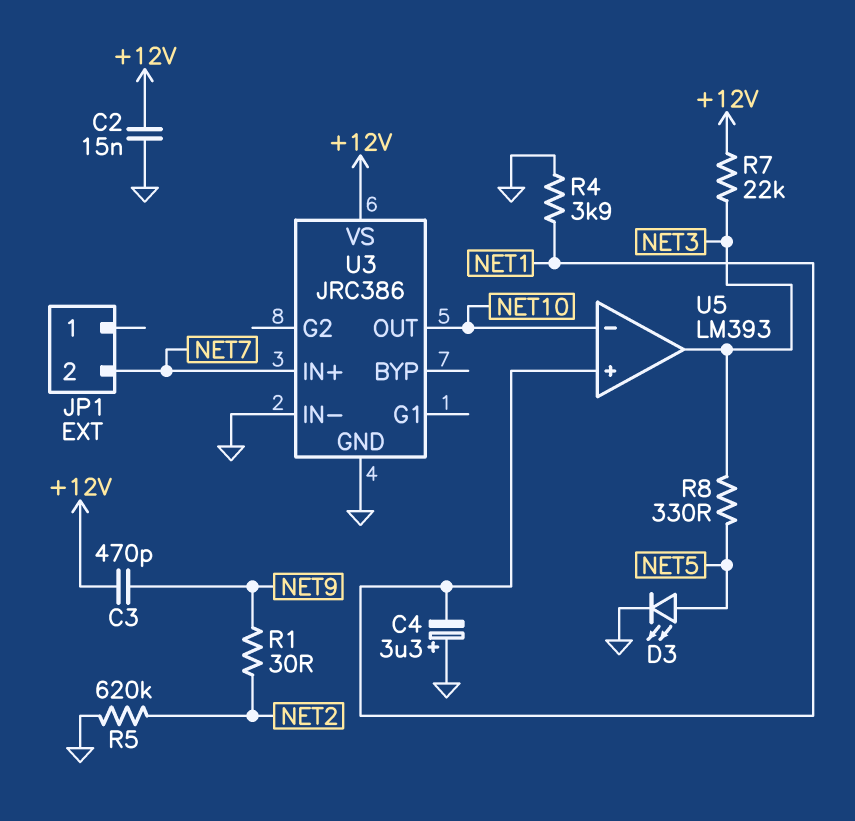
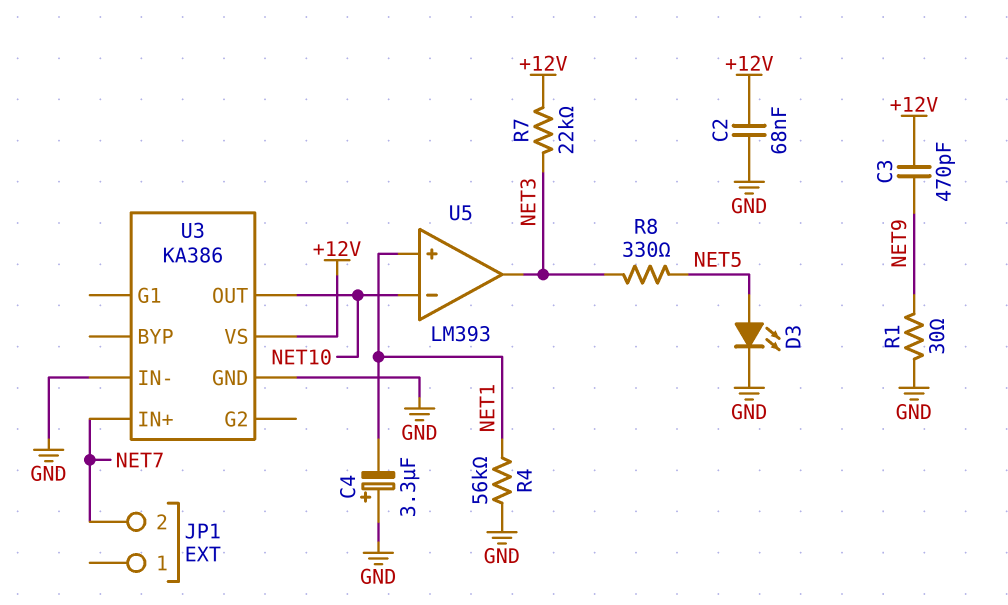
C2: 15nF (+12V, GND) -> 68nF (+12V, GND)
R1: 30 (NET2, NET9) -> 30 (GND, NET9)
R4: 3.9k (GND, NET1) -> 56k (GND, NET1)
R5: 620k (GND, NET2) -> none
U3: JRC386 -> KA386

